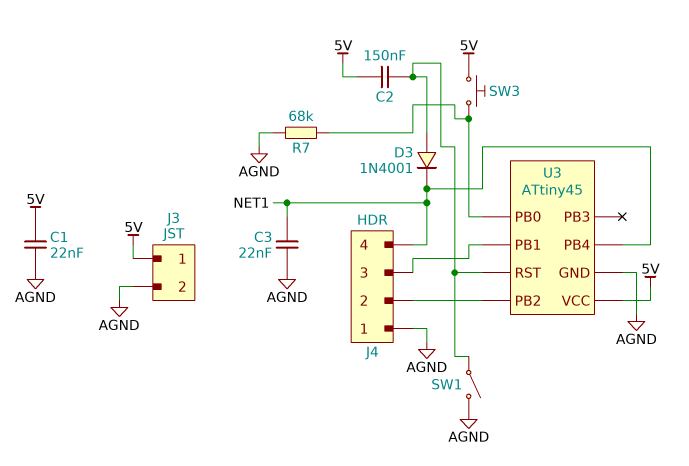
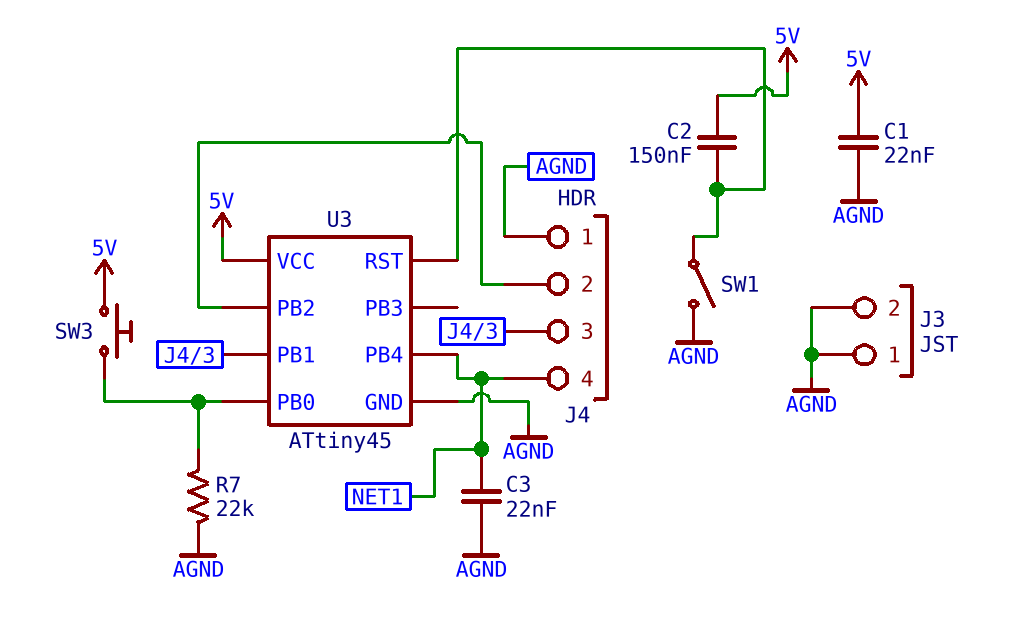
D3: diode 1N4001 (A U3/RST, K NET1) -> none
J3 pin 1: 5V -> AGND
R7: 68k (AGND, U3/PB0) -> 22k (AGND, U3/PB0)

